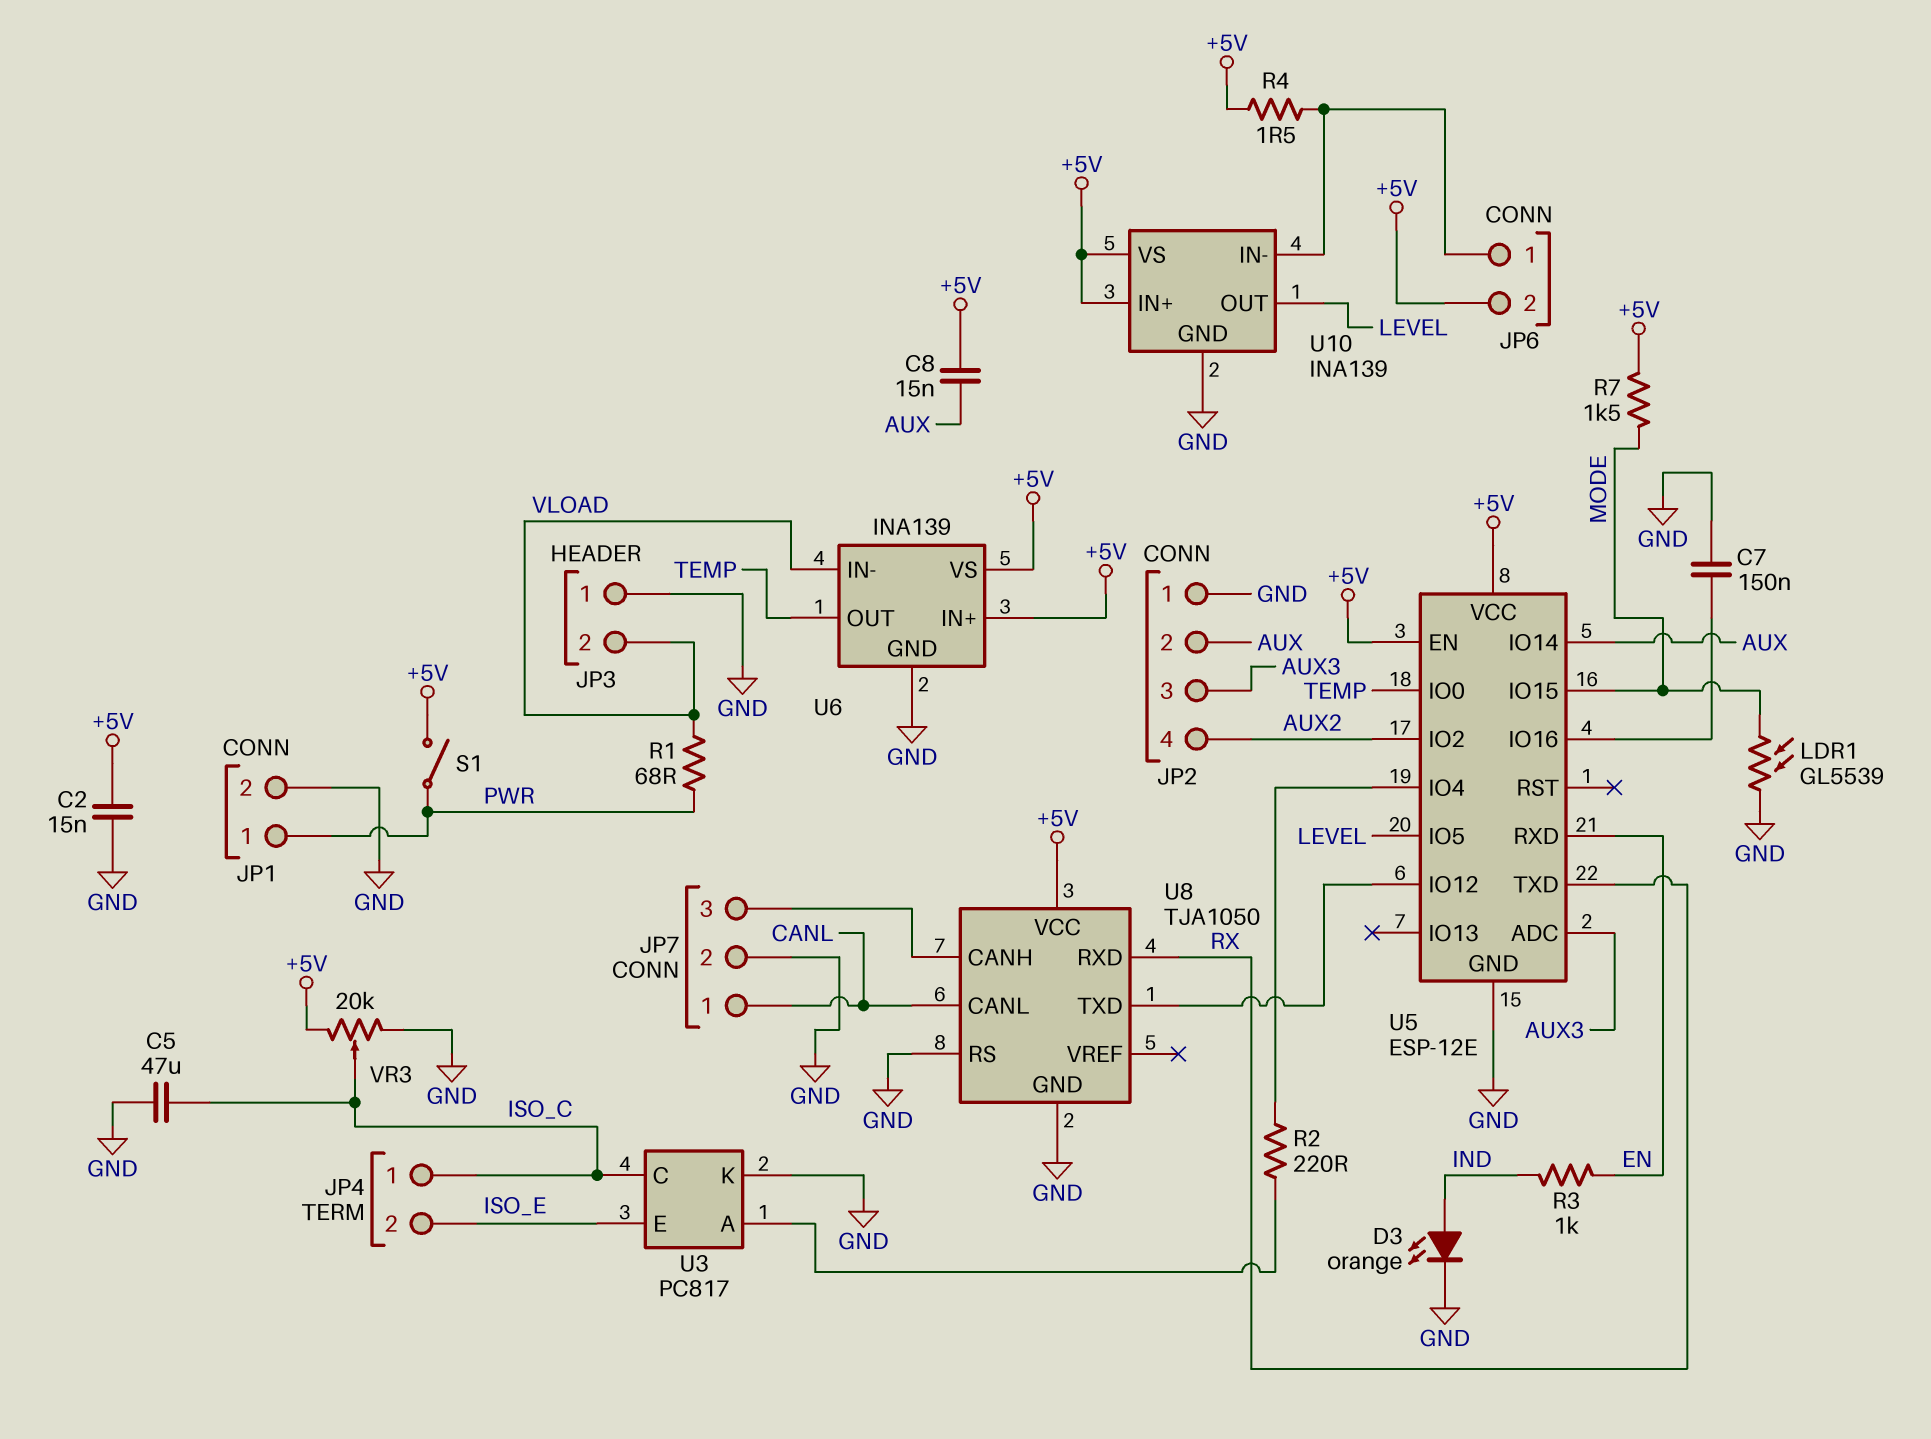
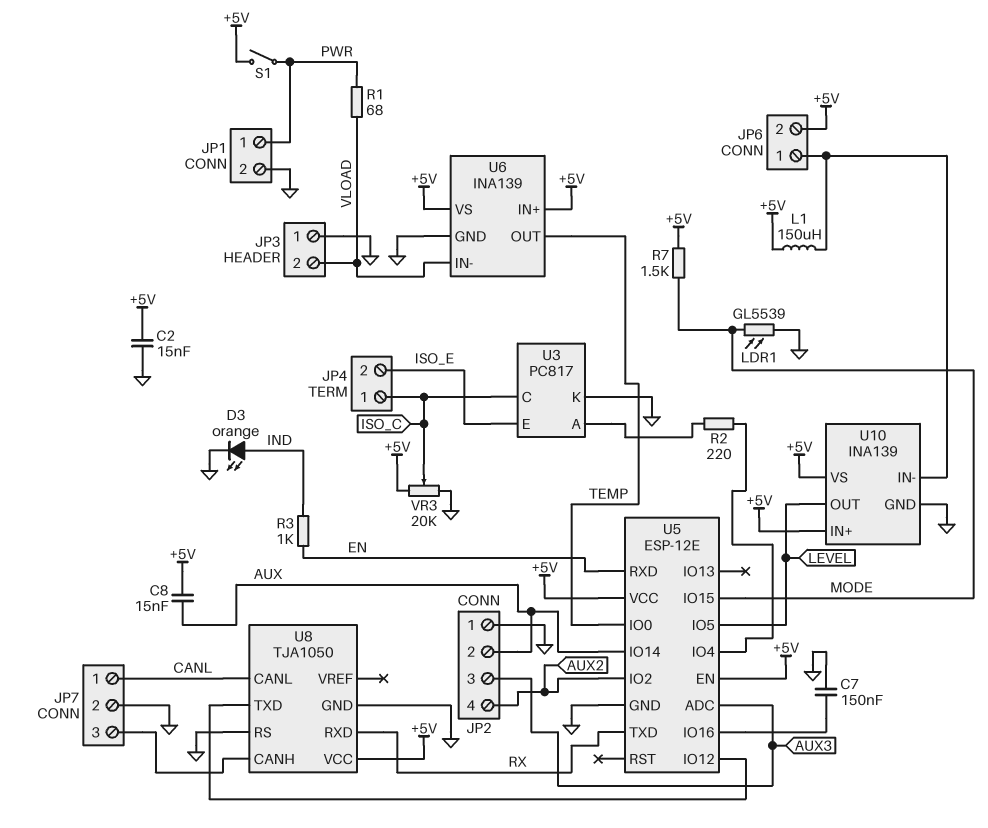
C5: 47uF (GND, ISO_C) -> none
L1: none -> 150uH (+5V, JP6/1)
R4: 1.5 (+5V, JP6/1) -> none

